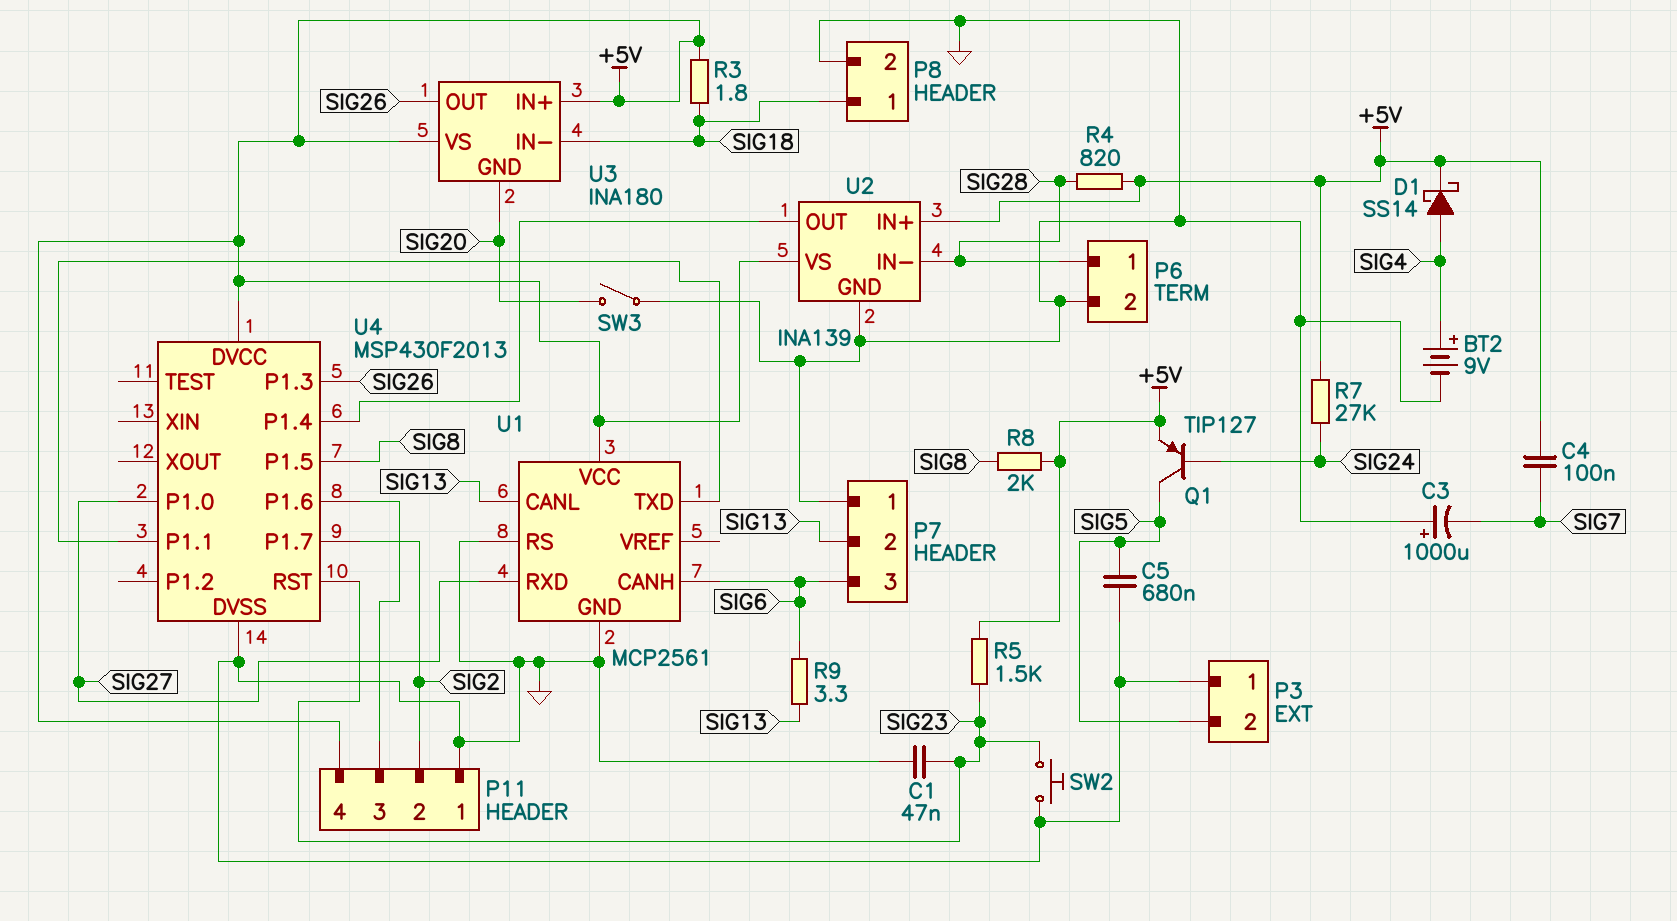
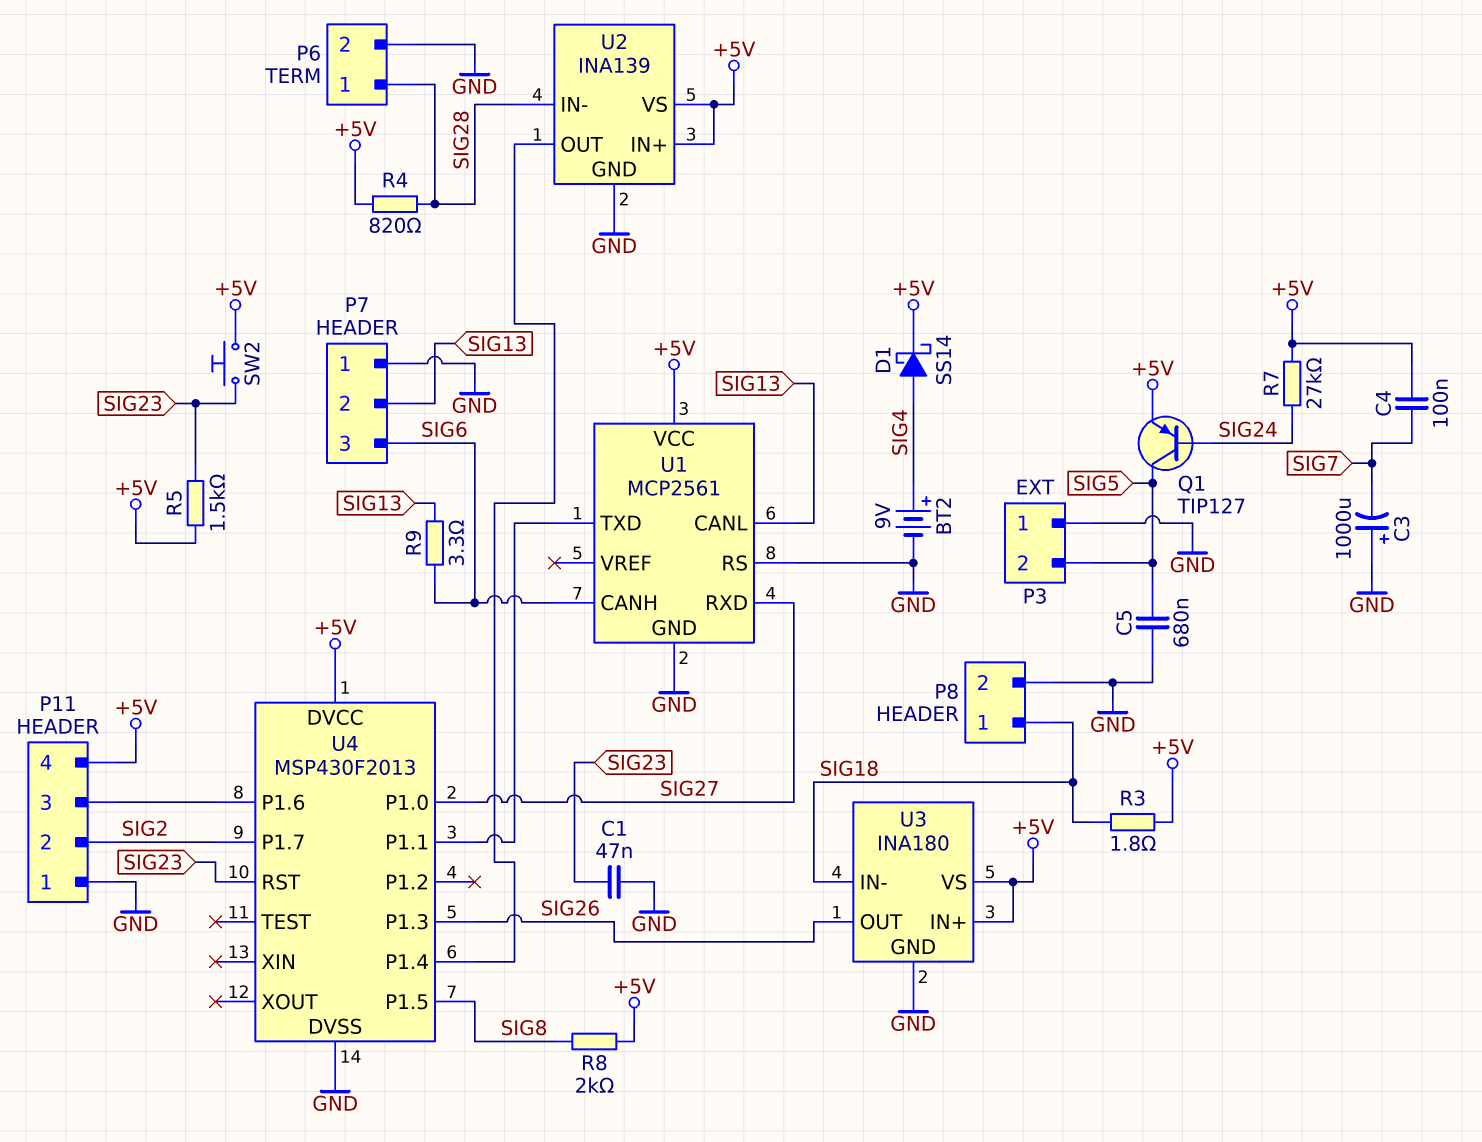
SW2: button (GND, SIG23) -> button (+5V, SIG23)
SW3: switch (GND, SIG20) -> none
U3 pin GND: SIG20 -> GND

